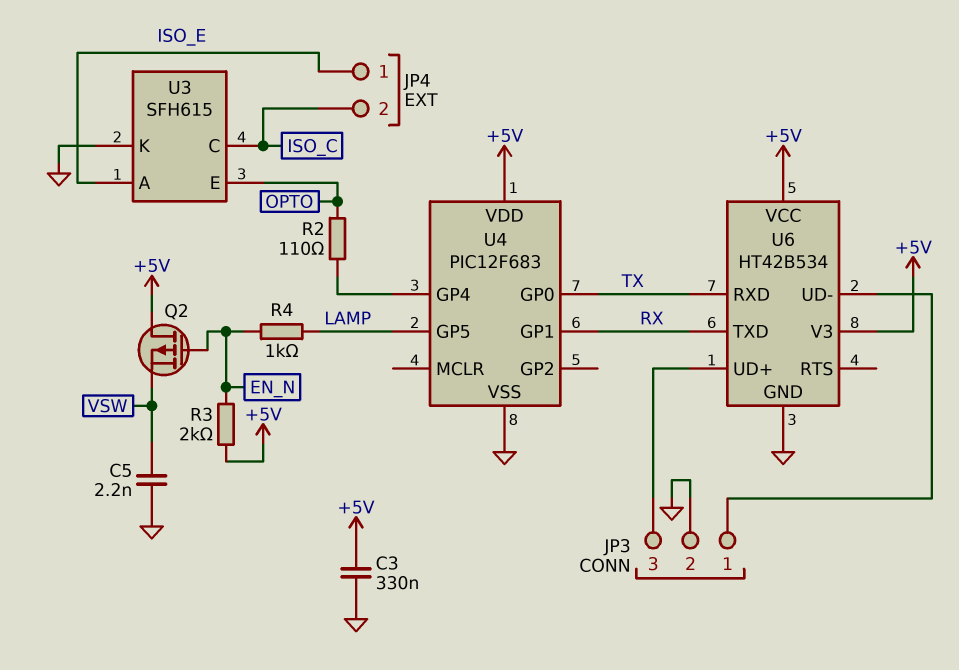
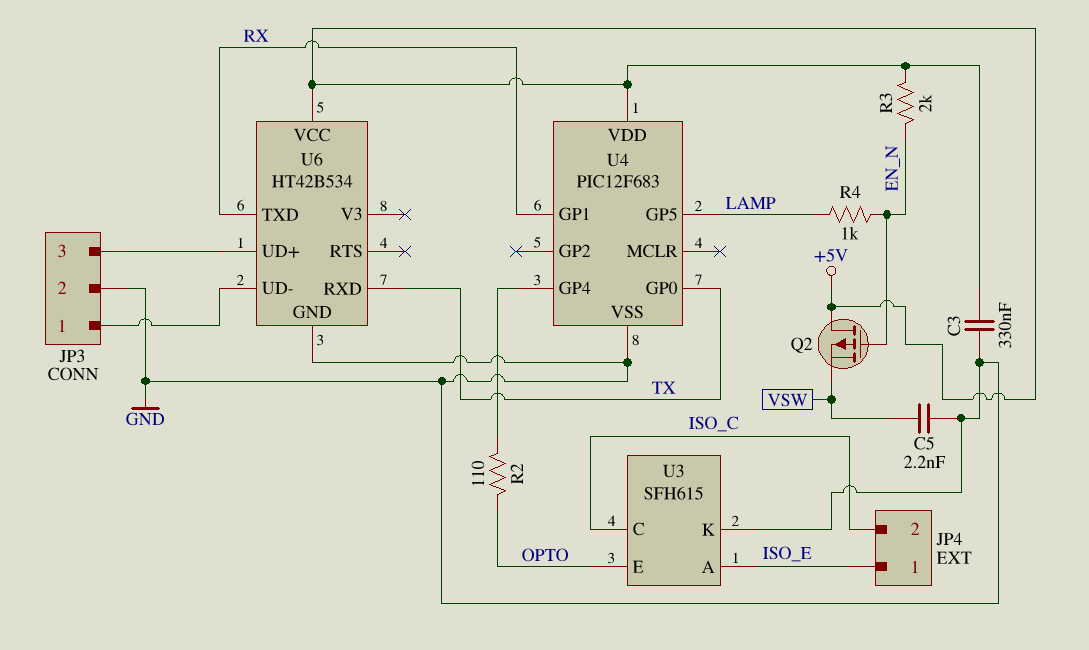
U6 pin V3: +5V -> none

